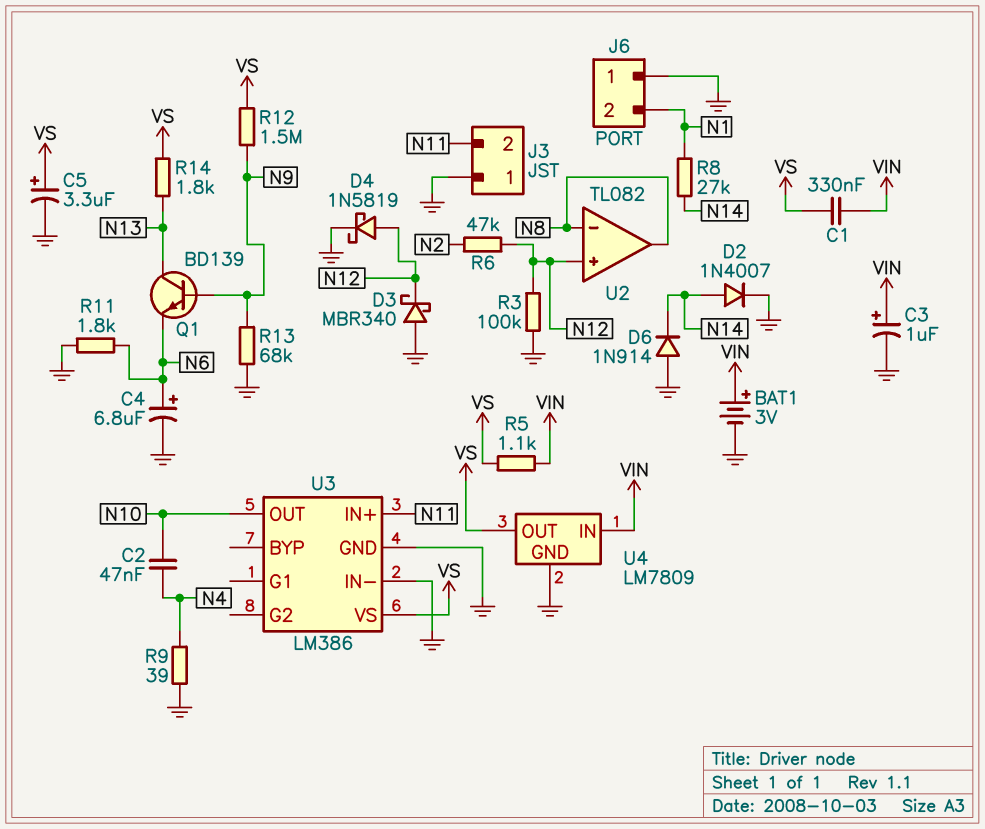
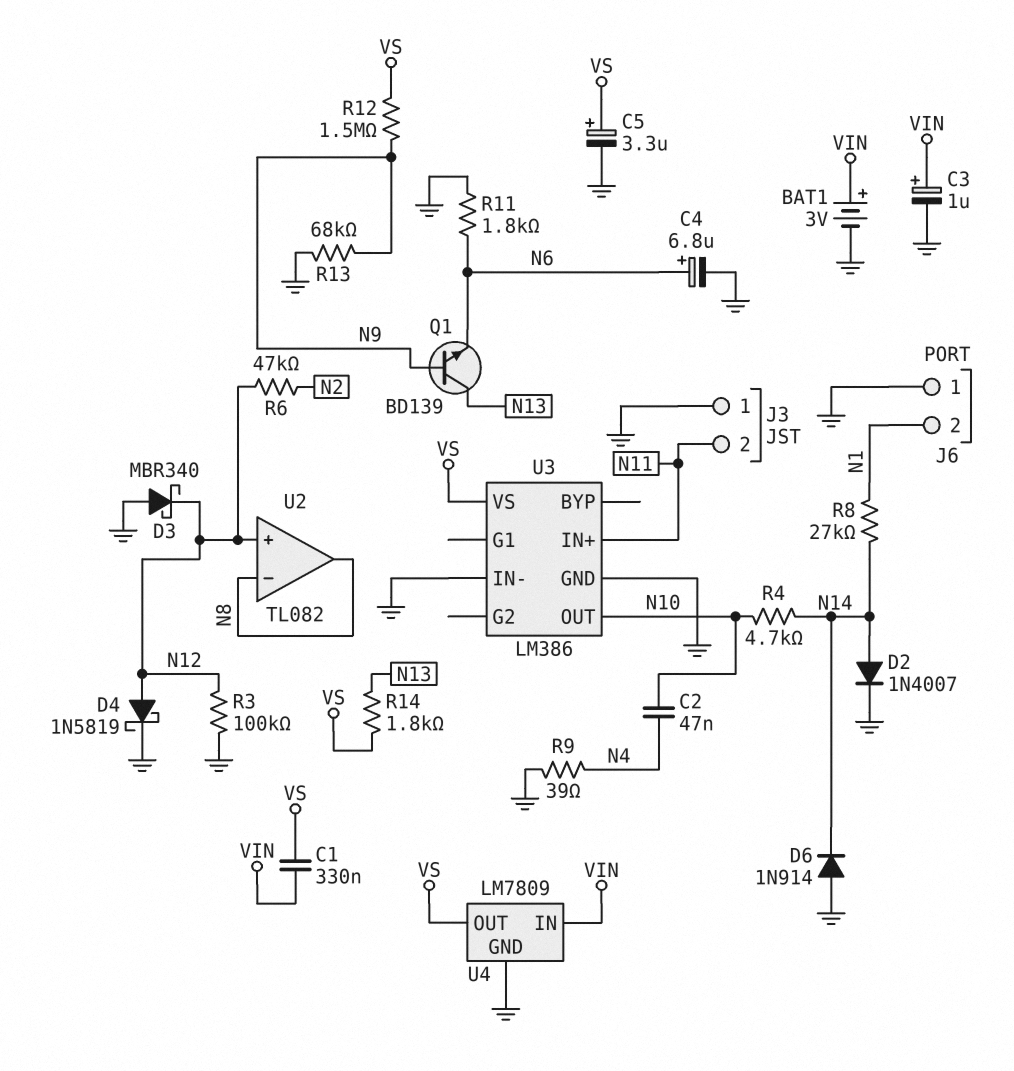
R4: none -> 4.7k (N10, N14)
R5: 1.1k (VIN, VS) -> none

